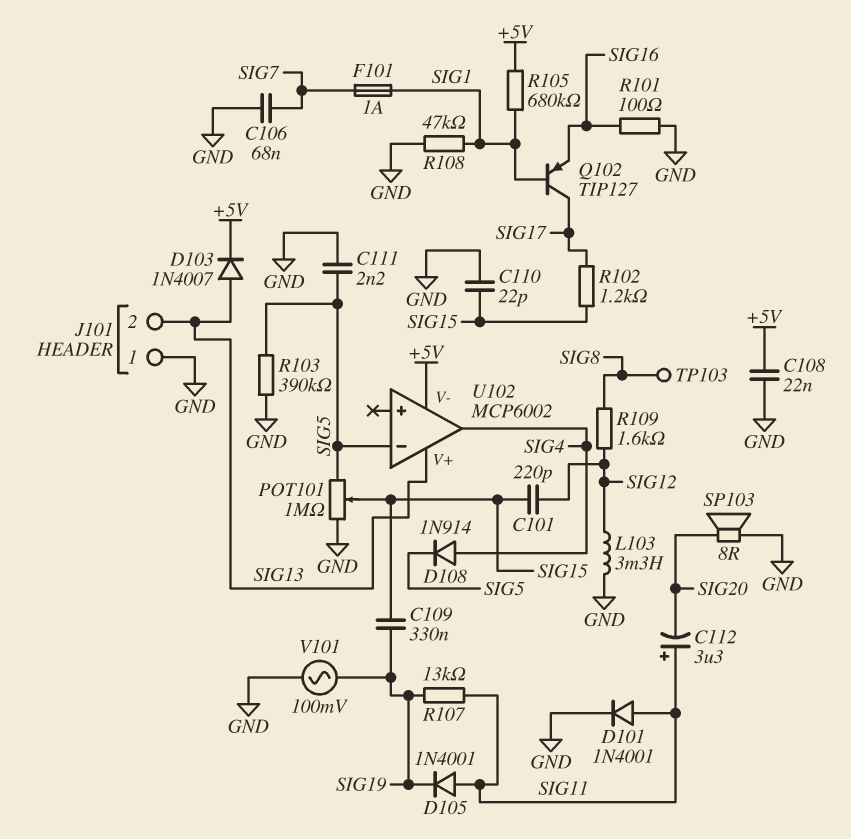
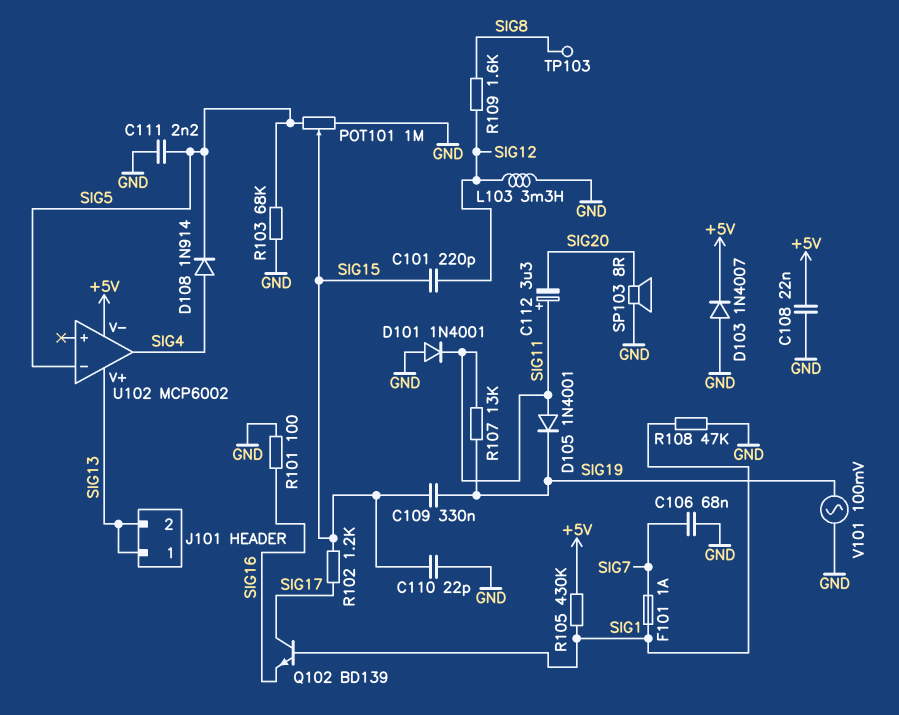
D101: diode 1N4001 (A SIG11, K GND) -> diode 1N4001 (A GND, K SIG11)
D103: diode 1N4007 (A SIG13, K +5V) -> diode 1N4007 (A GND, K +5V)
J101 pin 1: GND -> SIG13
Q102: PNP TIP127 (B SIG1, C SIG17, E SIG16) -> NPN BD139 (B SIG1, C SIG17, E SIG16)
R103: 390k (GND, SIG5) -> 68k (GND, SIG5)
R105: 680k (+5V, SIG1) -> 430k (+5V, SIG1)

